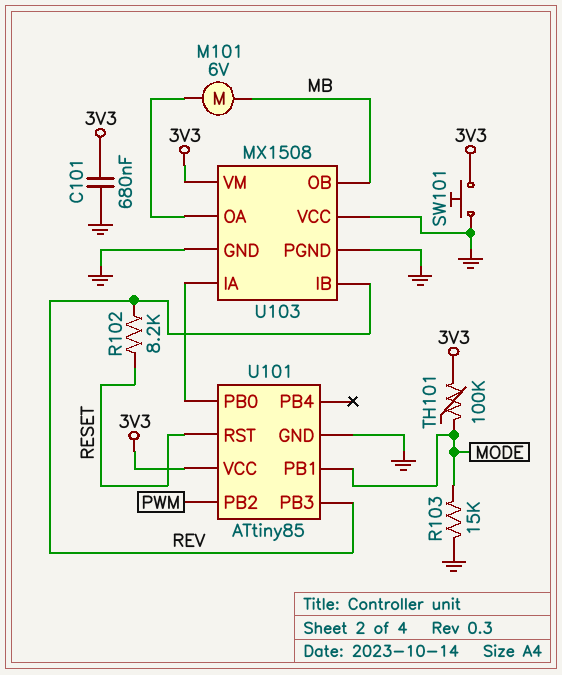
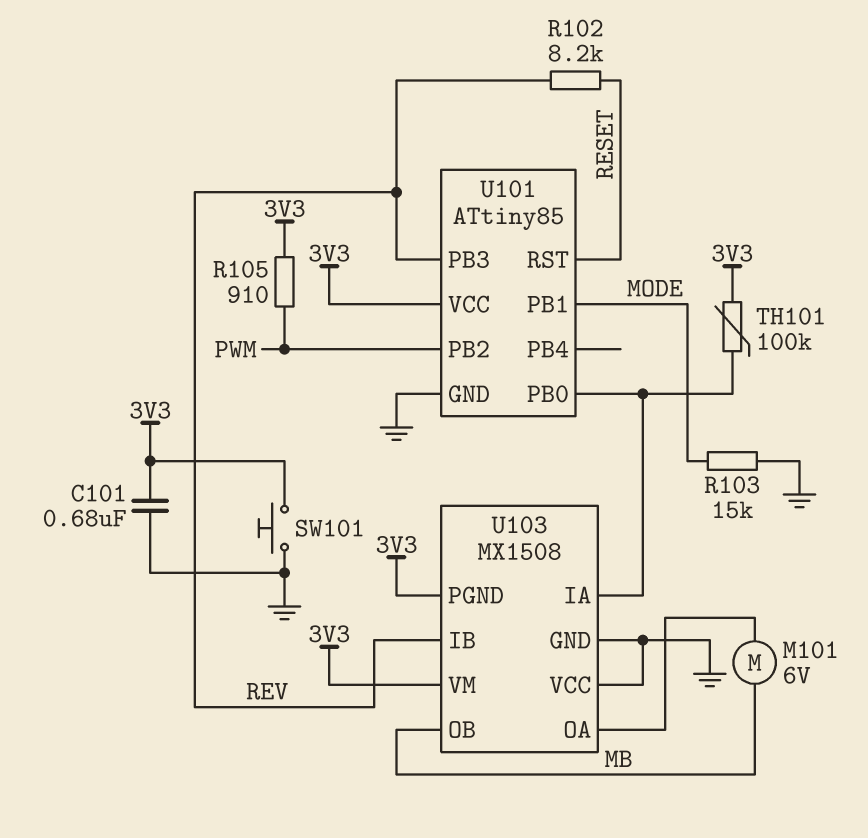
R105: none -> 910 (3V3, PWM)
TH101: 100k (3V3, MODE) -> 100k (3V3, U101/PB0)
U103 pin PGND: GND -> 3V3

